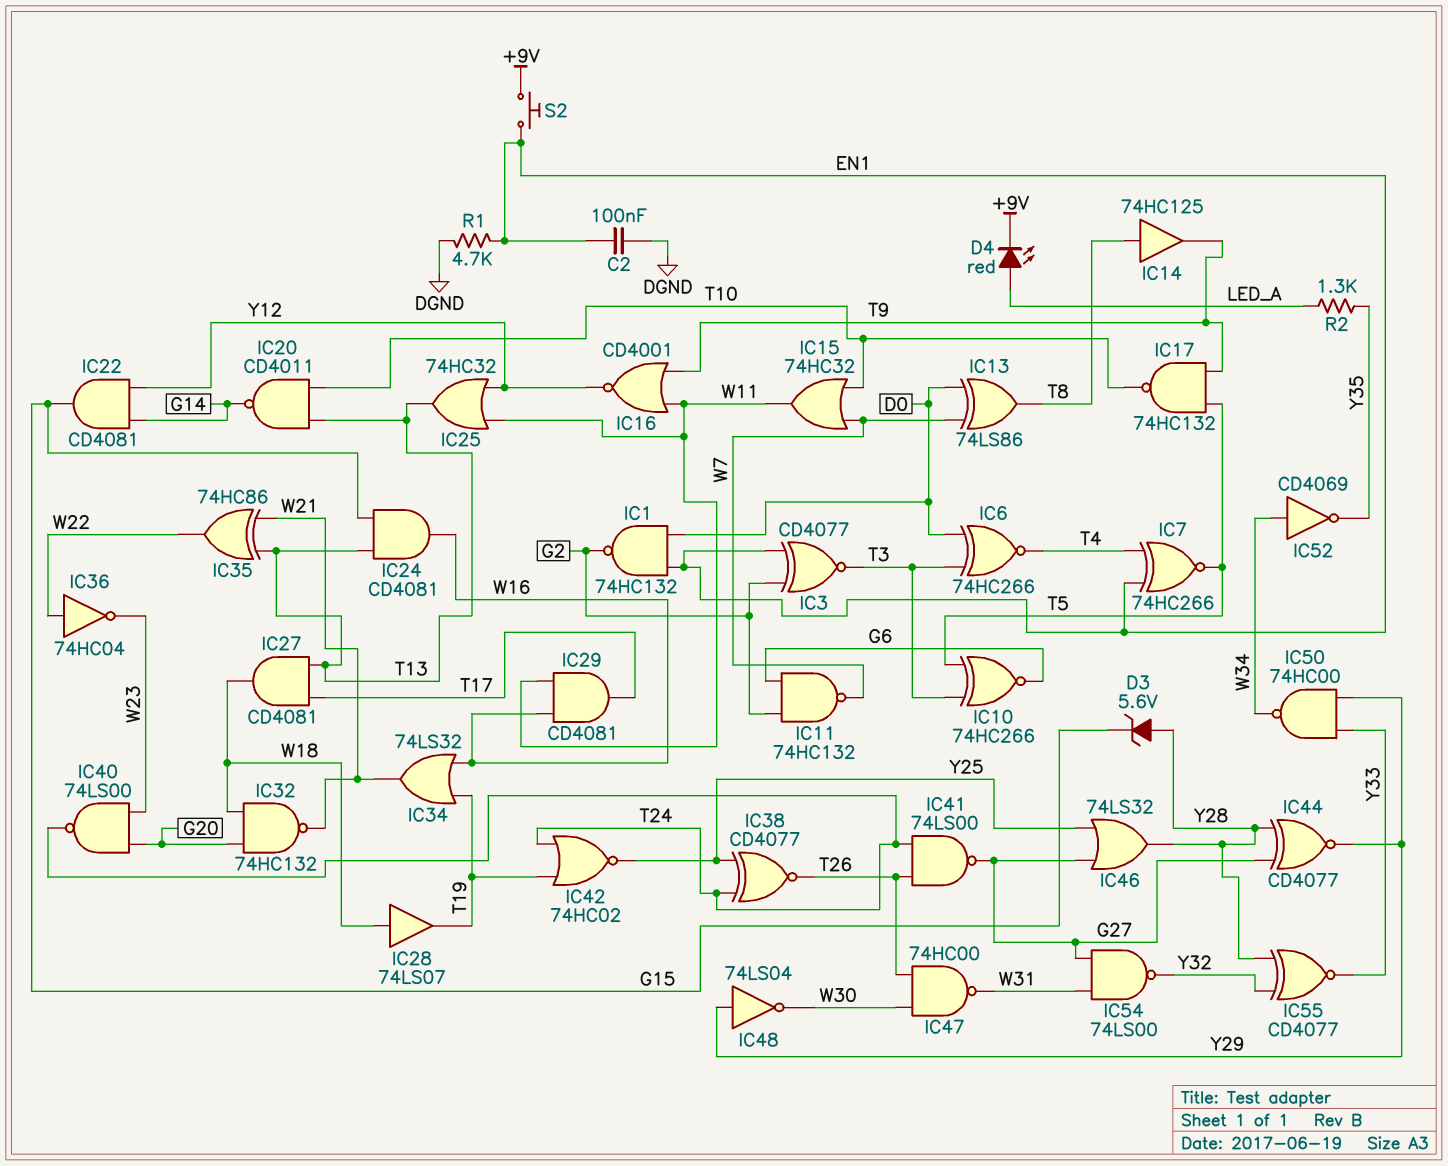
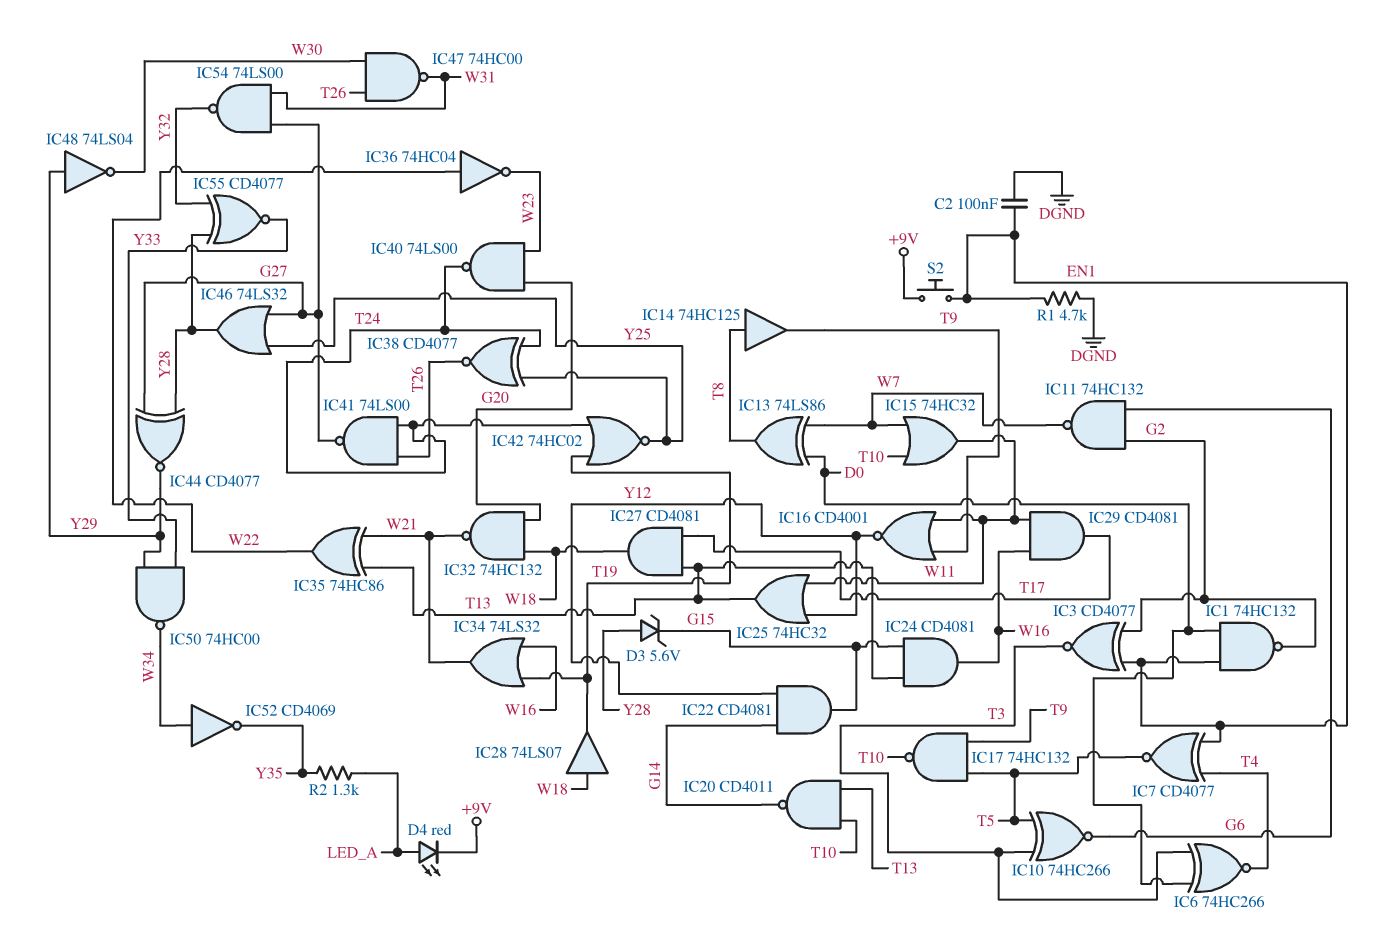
IC7: XNOR 74HC266 (in EN1, in T4, out T5) -> XNOR CD4077 (in EN1, in T4, out T5)

